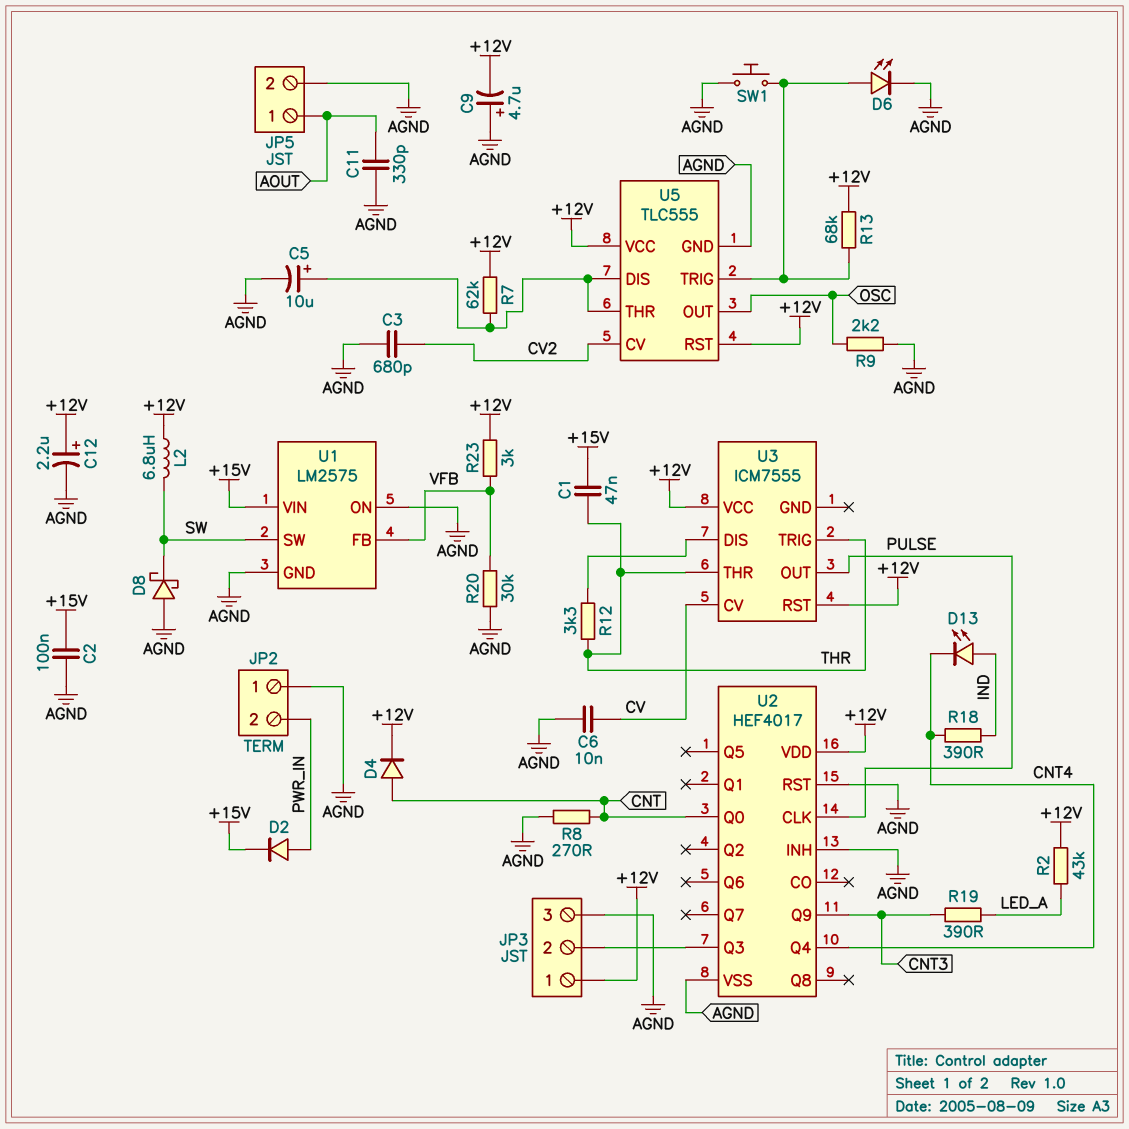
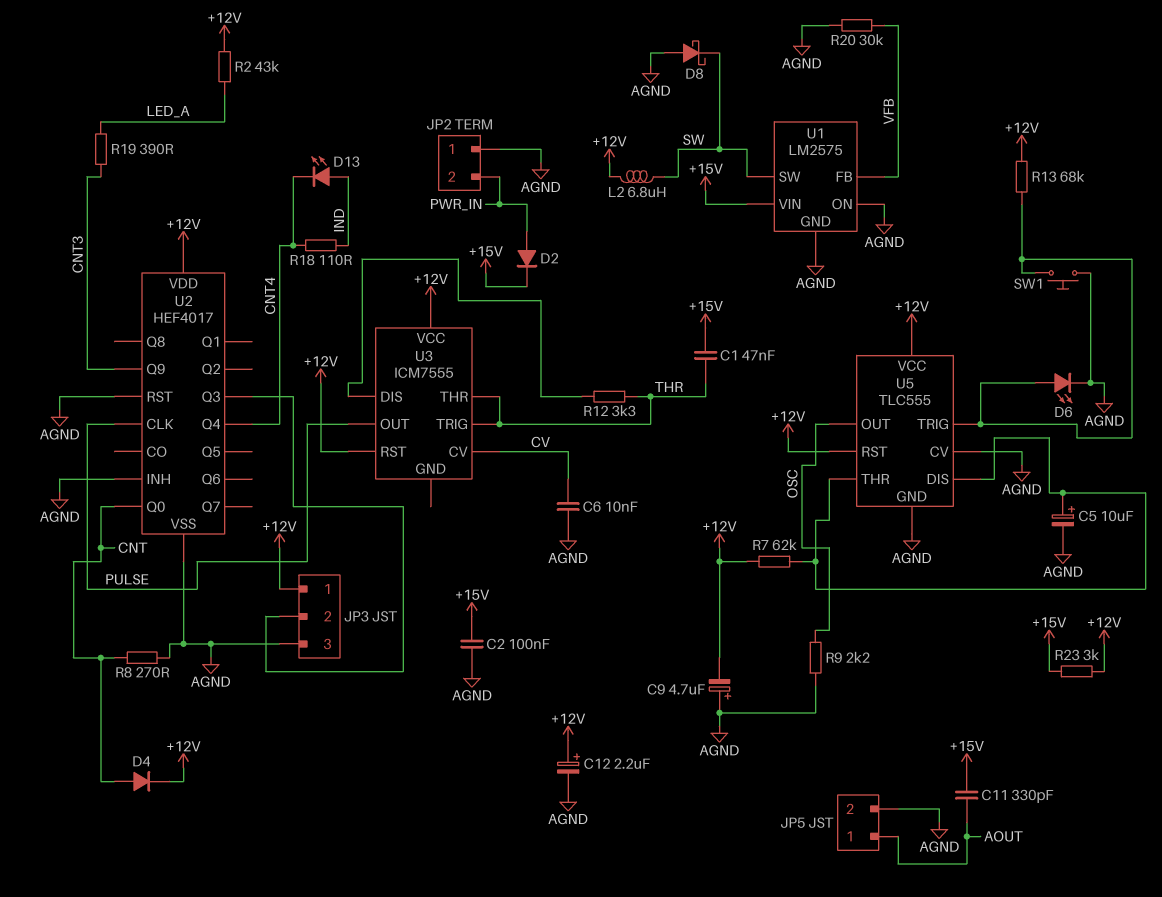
C3: 680pF (AGND, CV2) -> none
C11: 330pF (AGND, AOUT) -> 330pF (+15V, AOUT)
R18: 390 (CNT4, IND) -> 110 (CNT4, IND)
R23: 3k (+12V, VFB) -> 3k (+12V, +15V)
U5 pin CV: CV2 -> AGND

